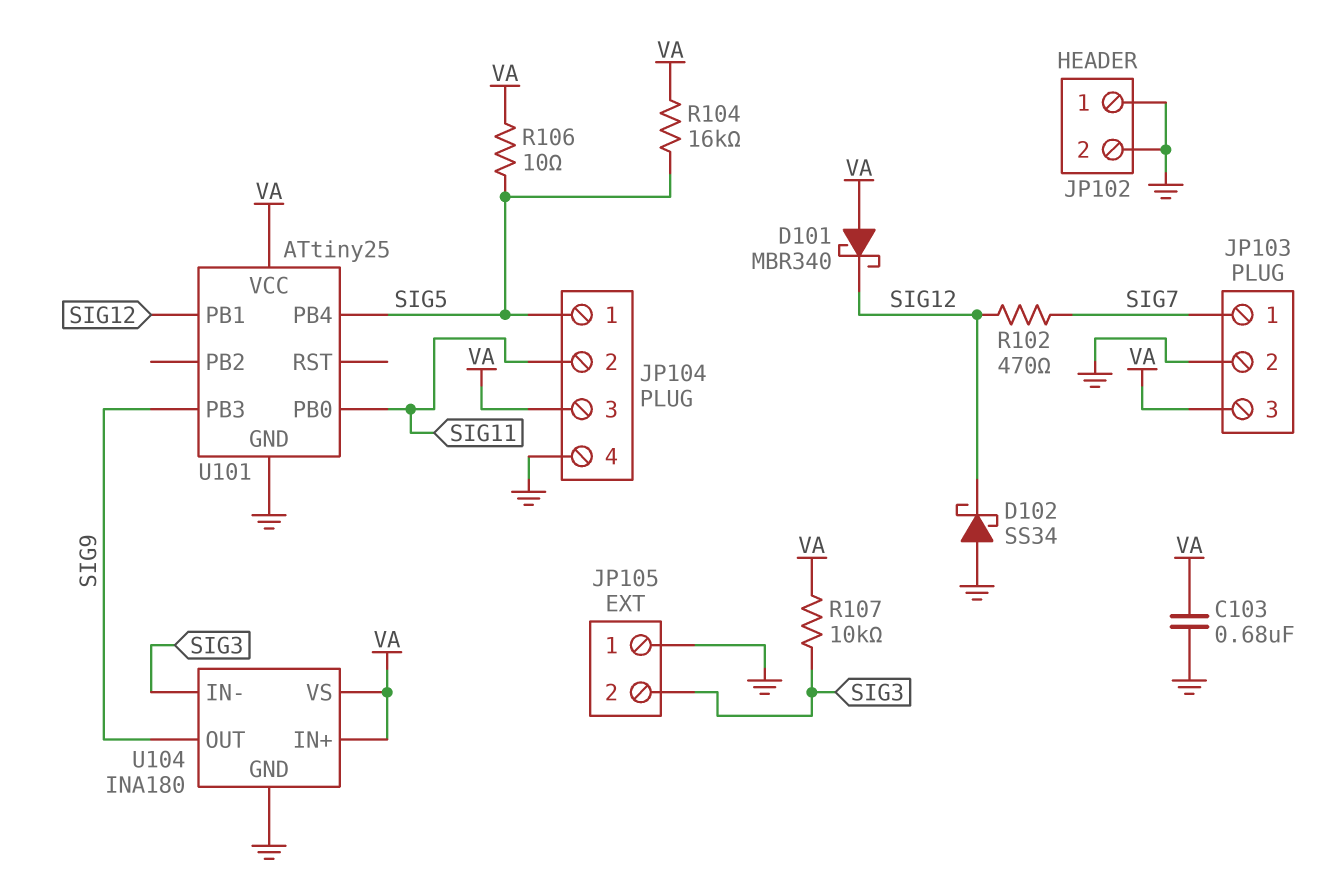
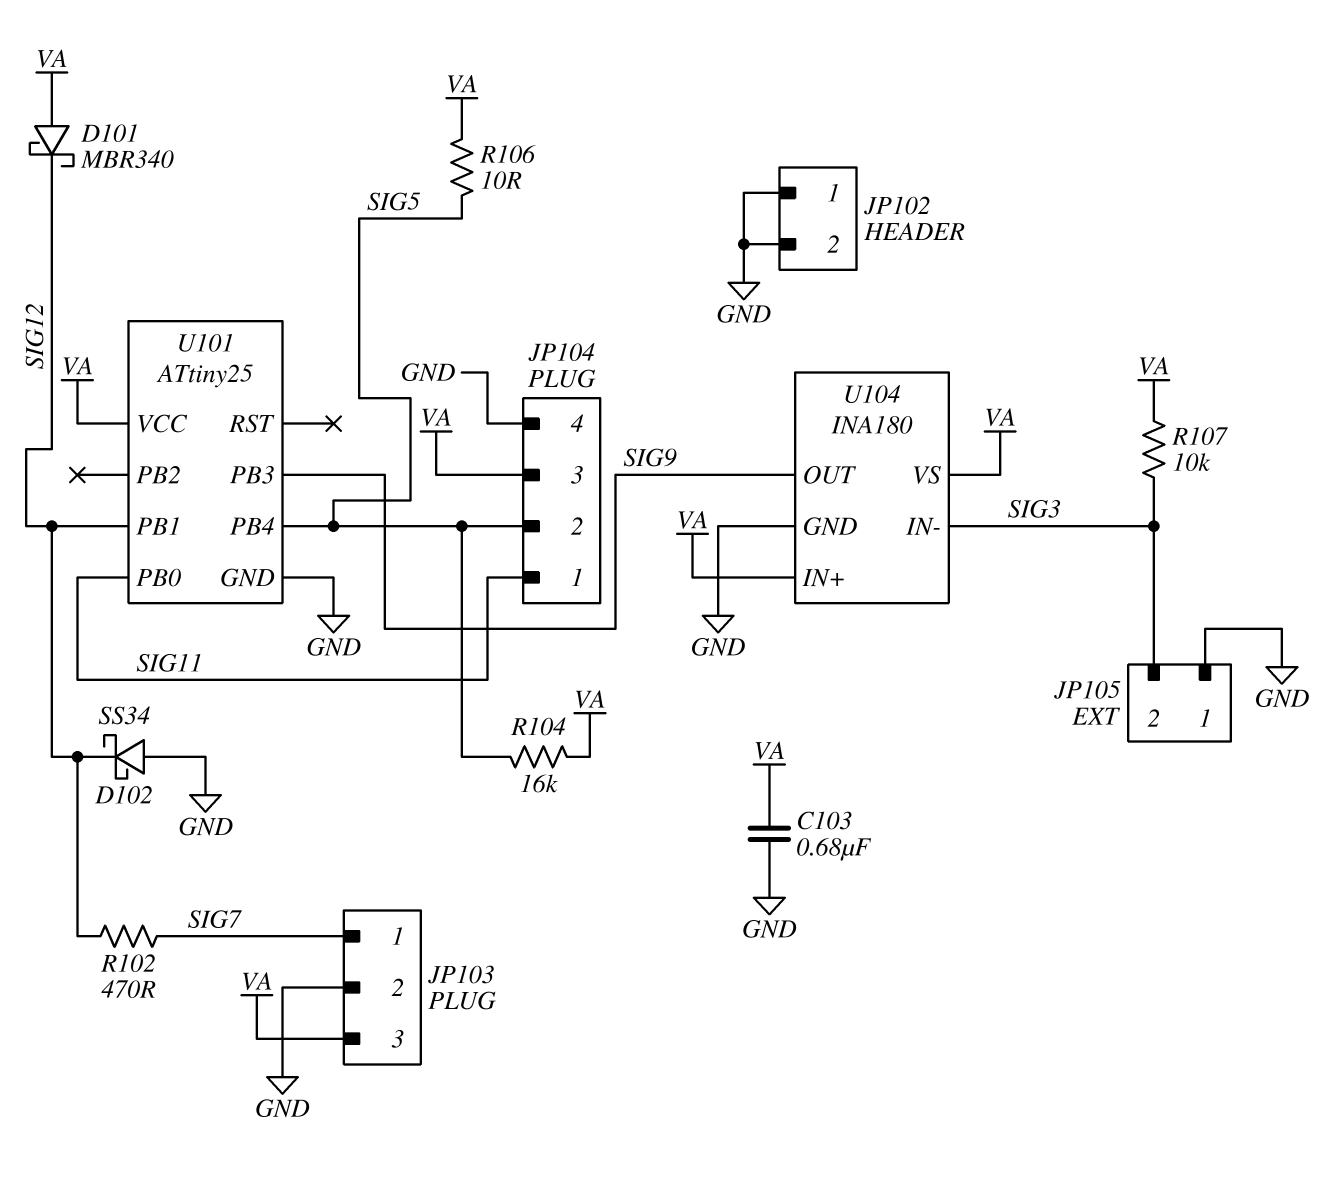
JP104 pin 1: SIG5 -> SIG11
JP104 pin 2: SIG11 -> SIG5

